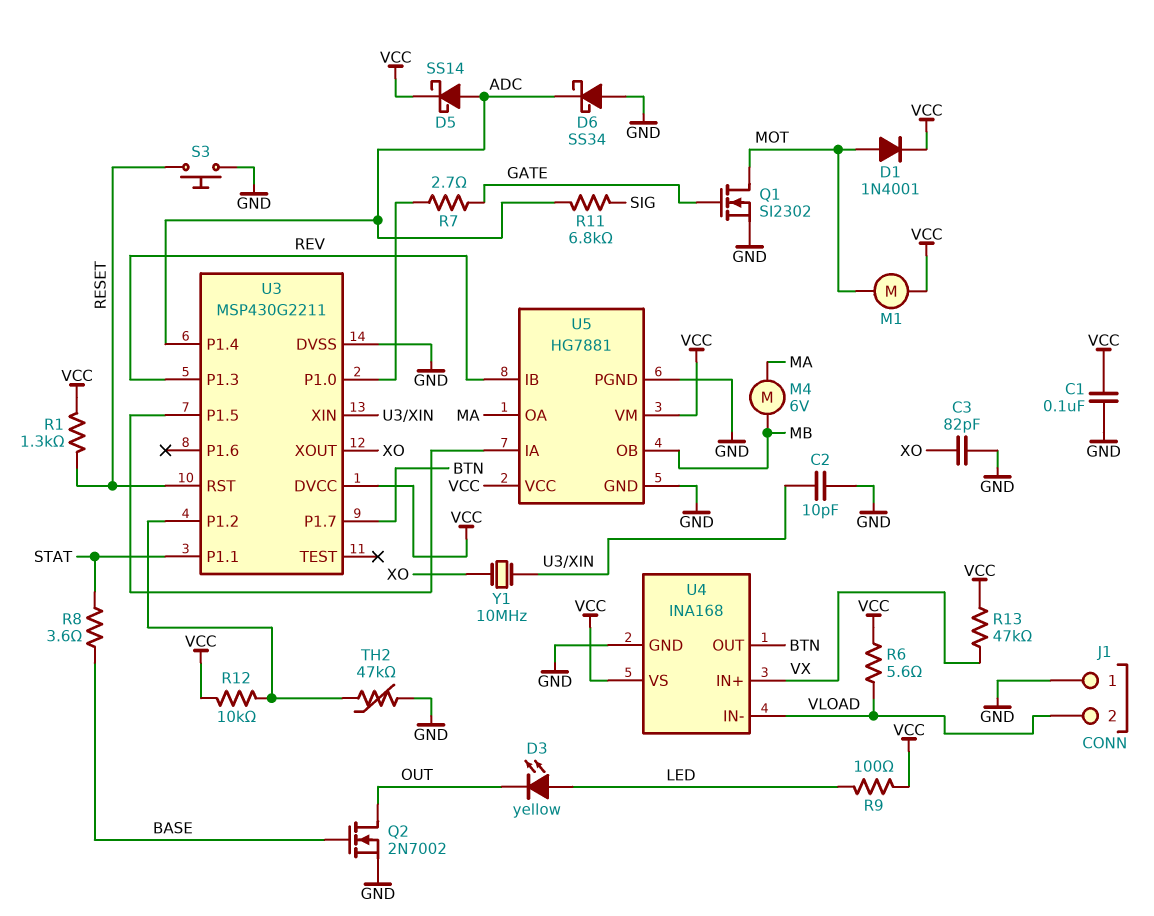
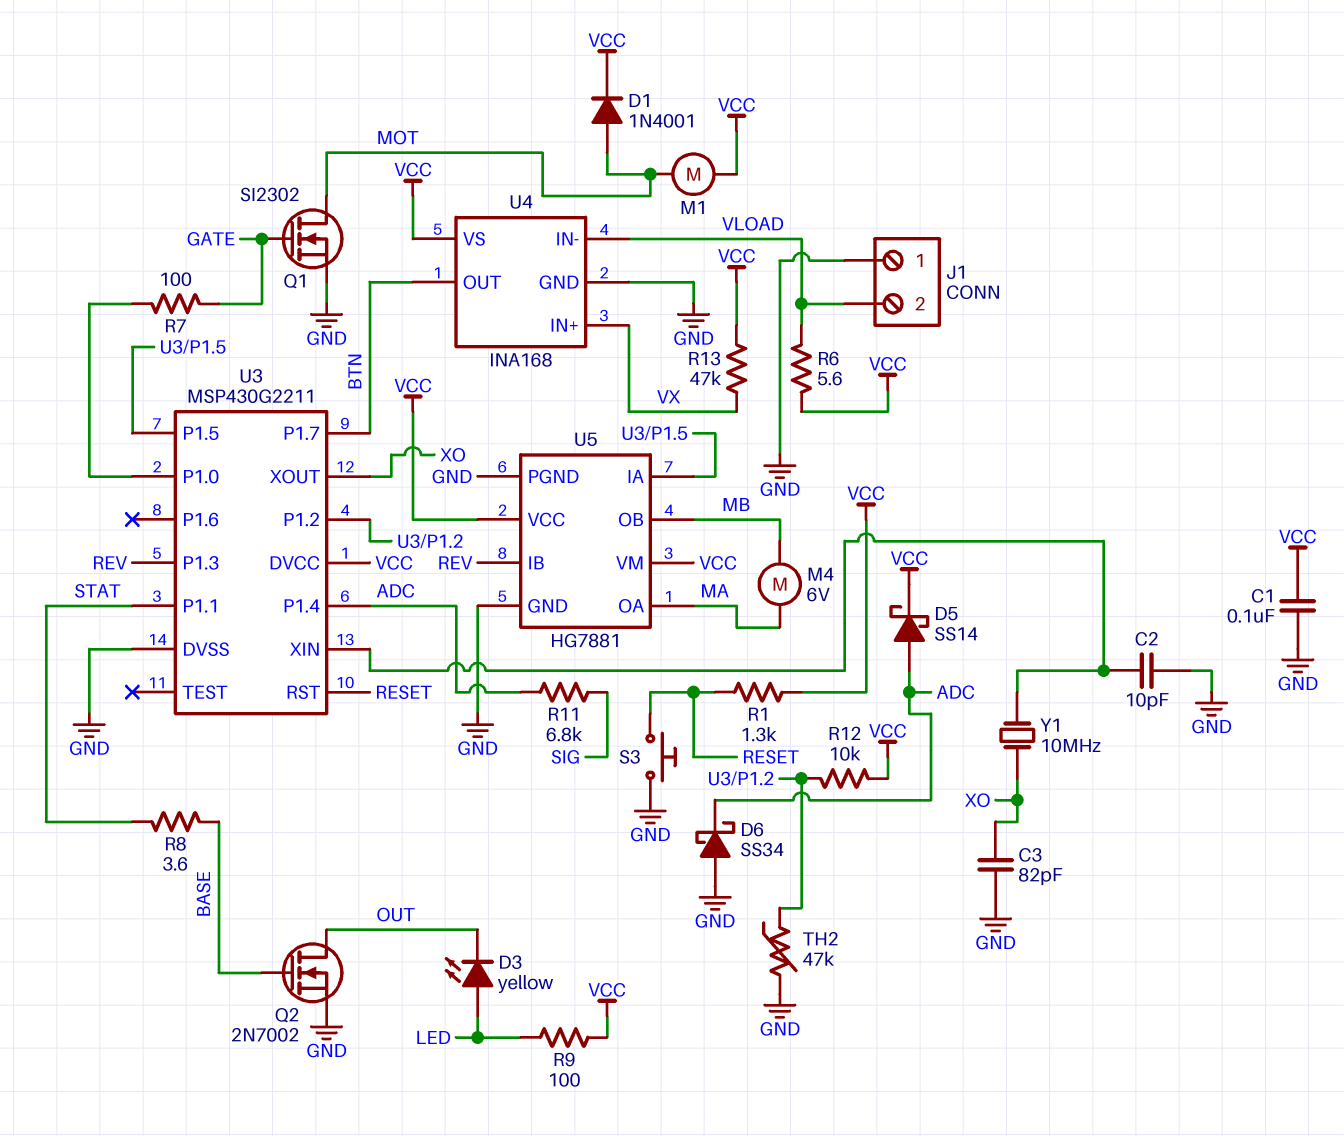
R7: 2.7 (GATE, U3/P1.0) -> 100 (GATE, U3/P1.0)

